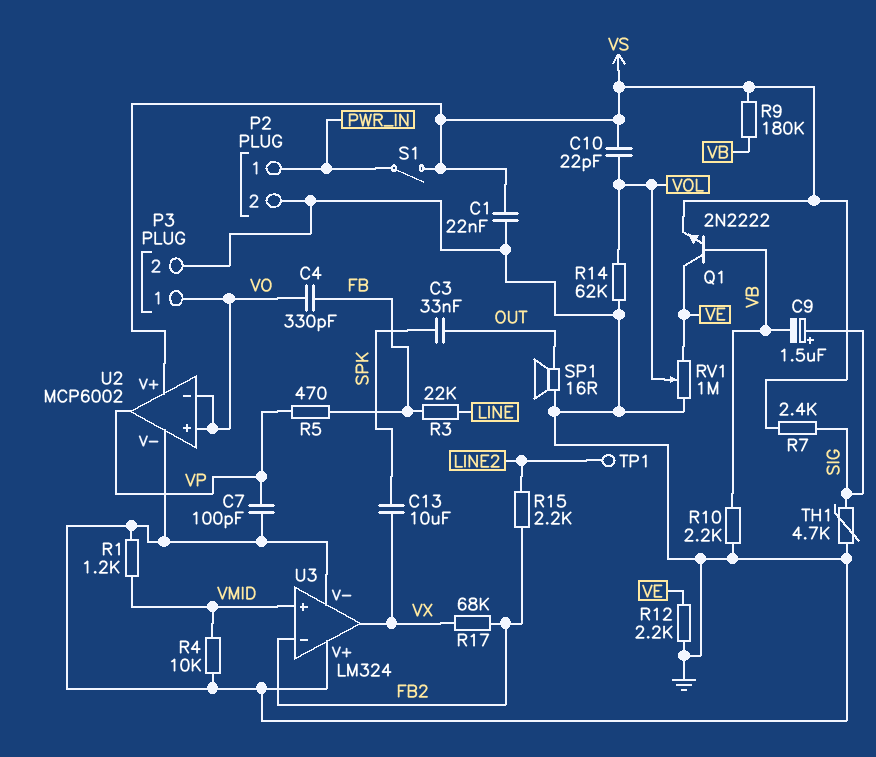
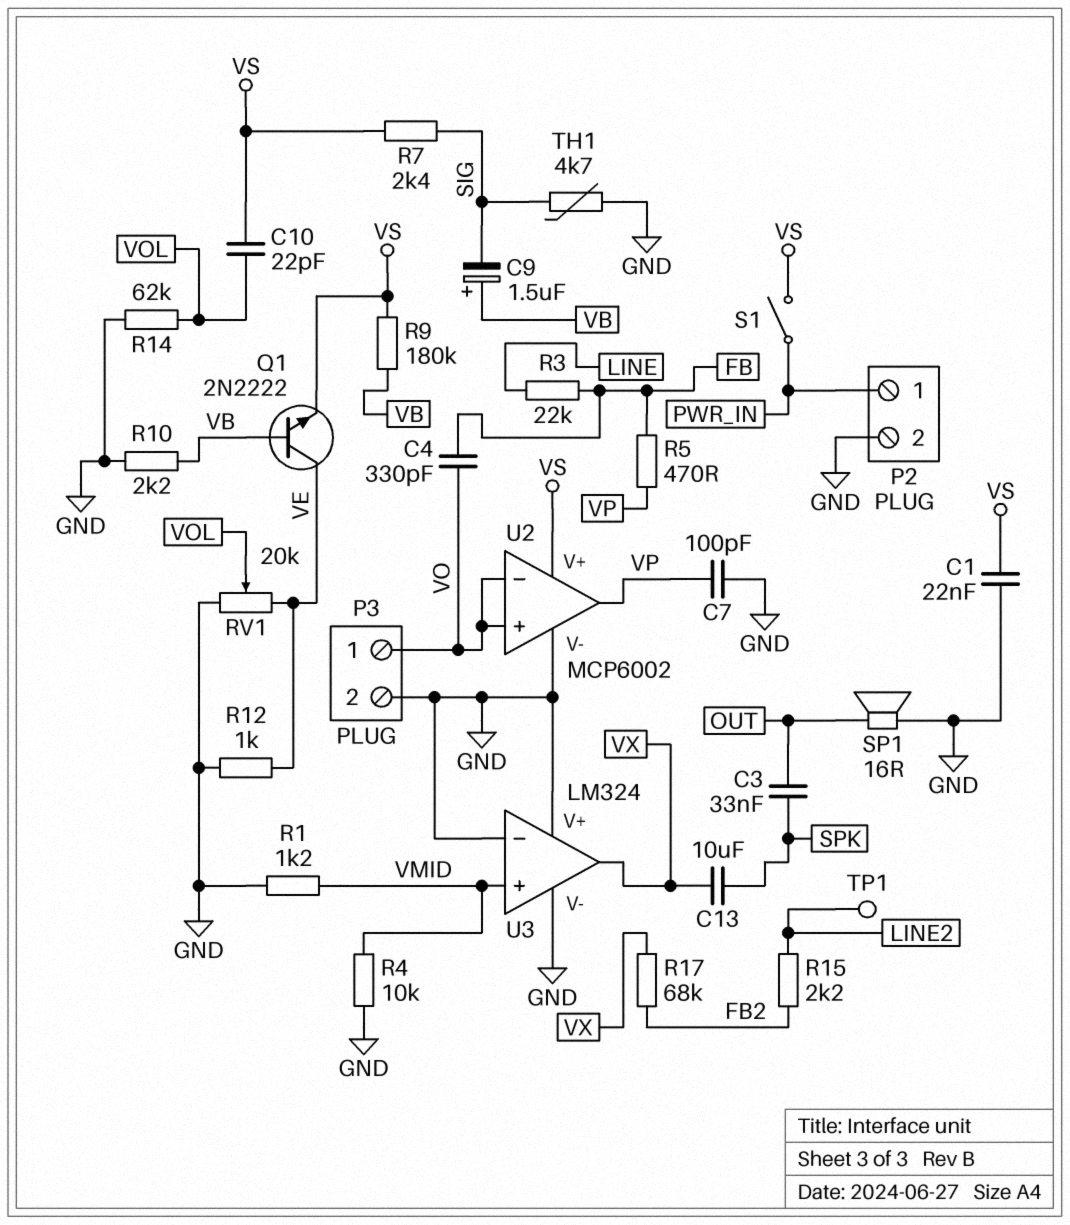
C9: 1.5uF (plus SIG, minus VB) -> 1.5uF (plus VB, minus SIG)
R12: 2.2k (GND, VE) -> 1k (GND, VE)
RV1: 1M (GND, VE, wiper VOL) -> 20k (GND, VE, wiper VOL)
U3 pin in-: FB2 -> GND

